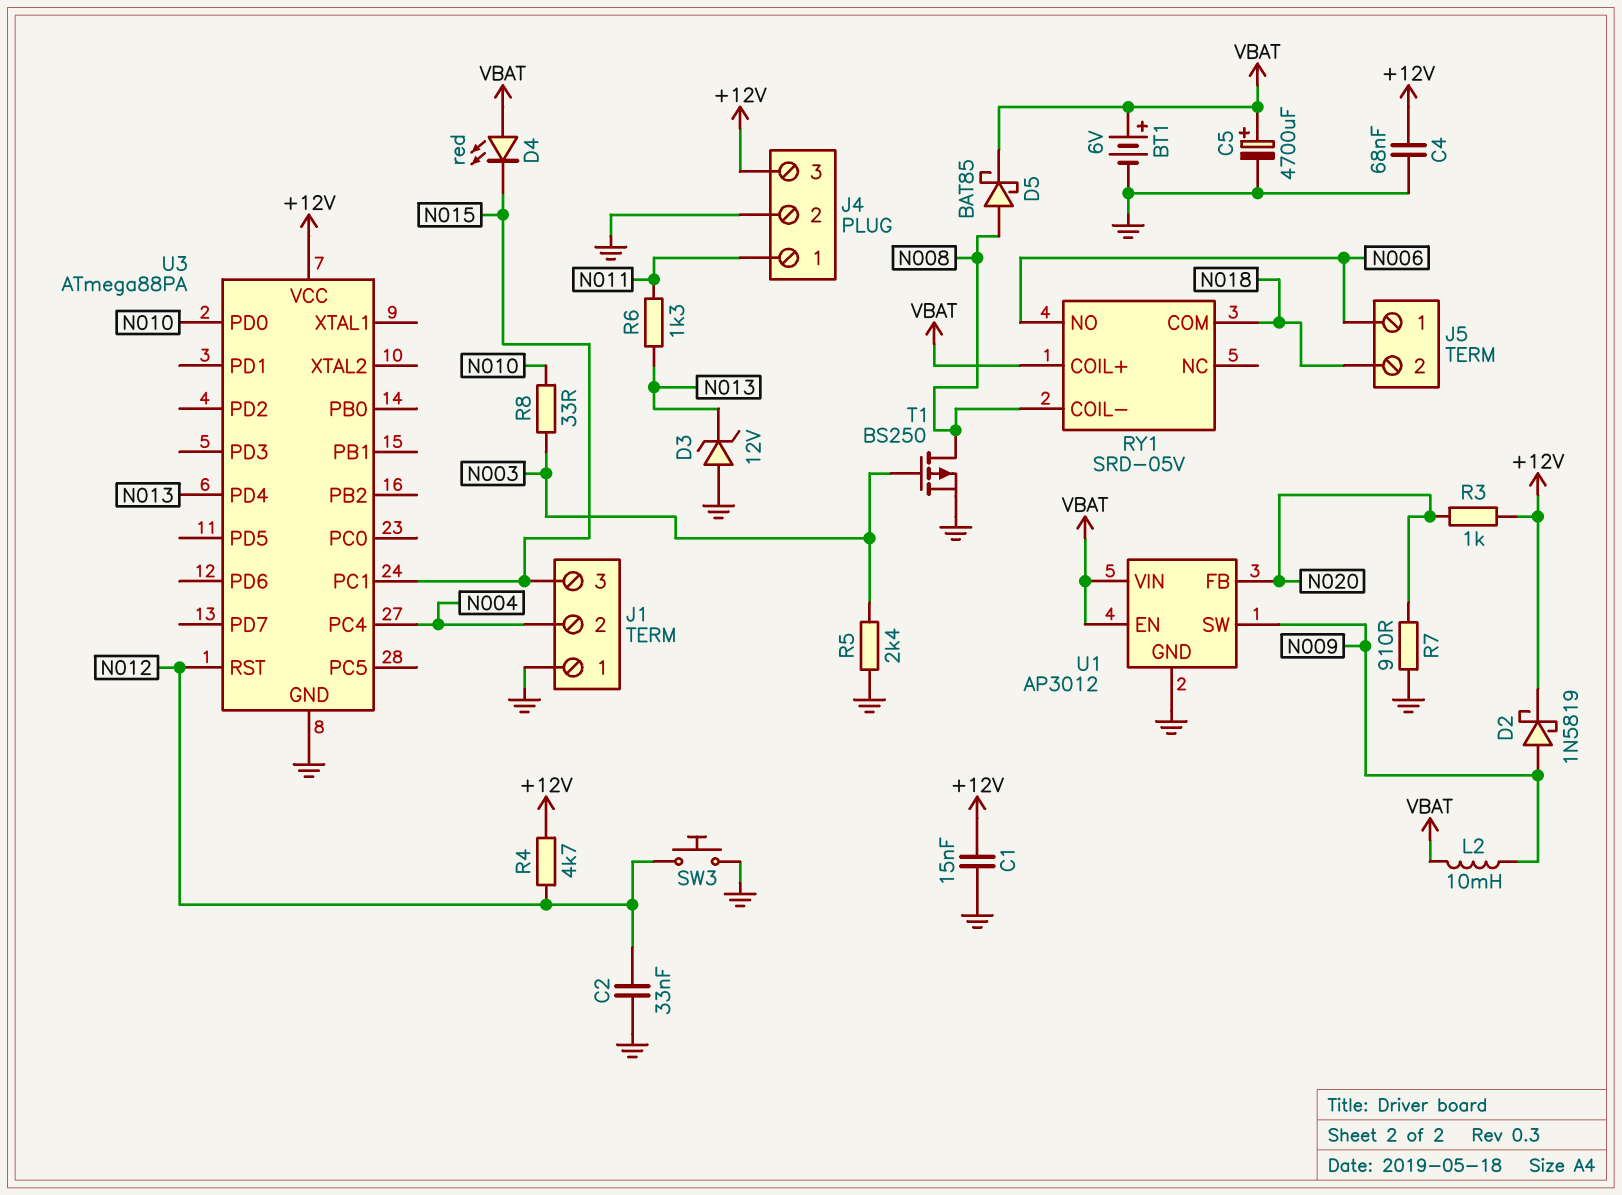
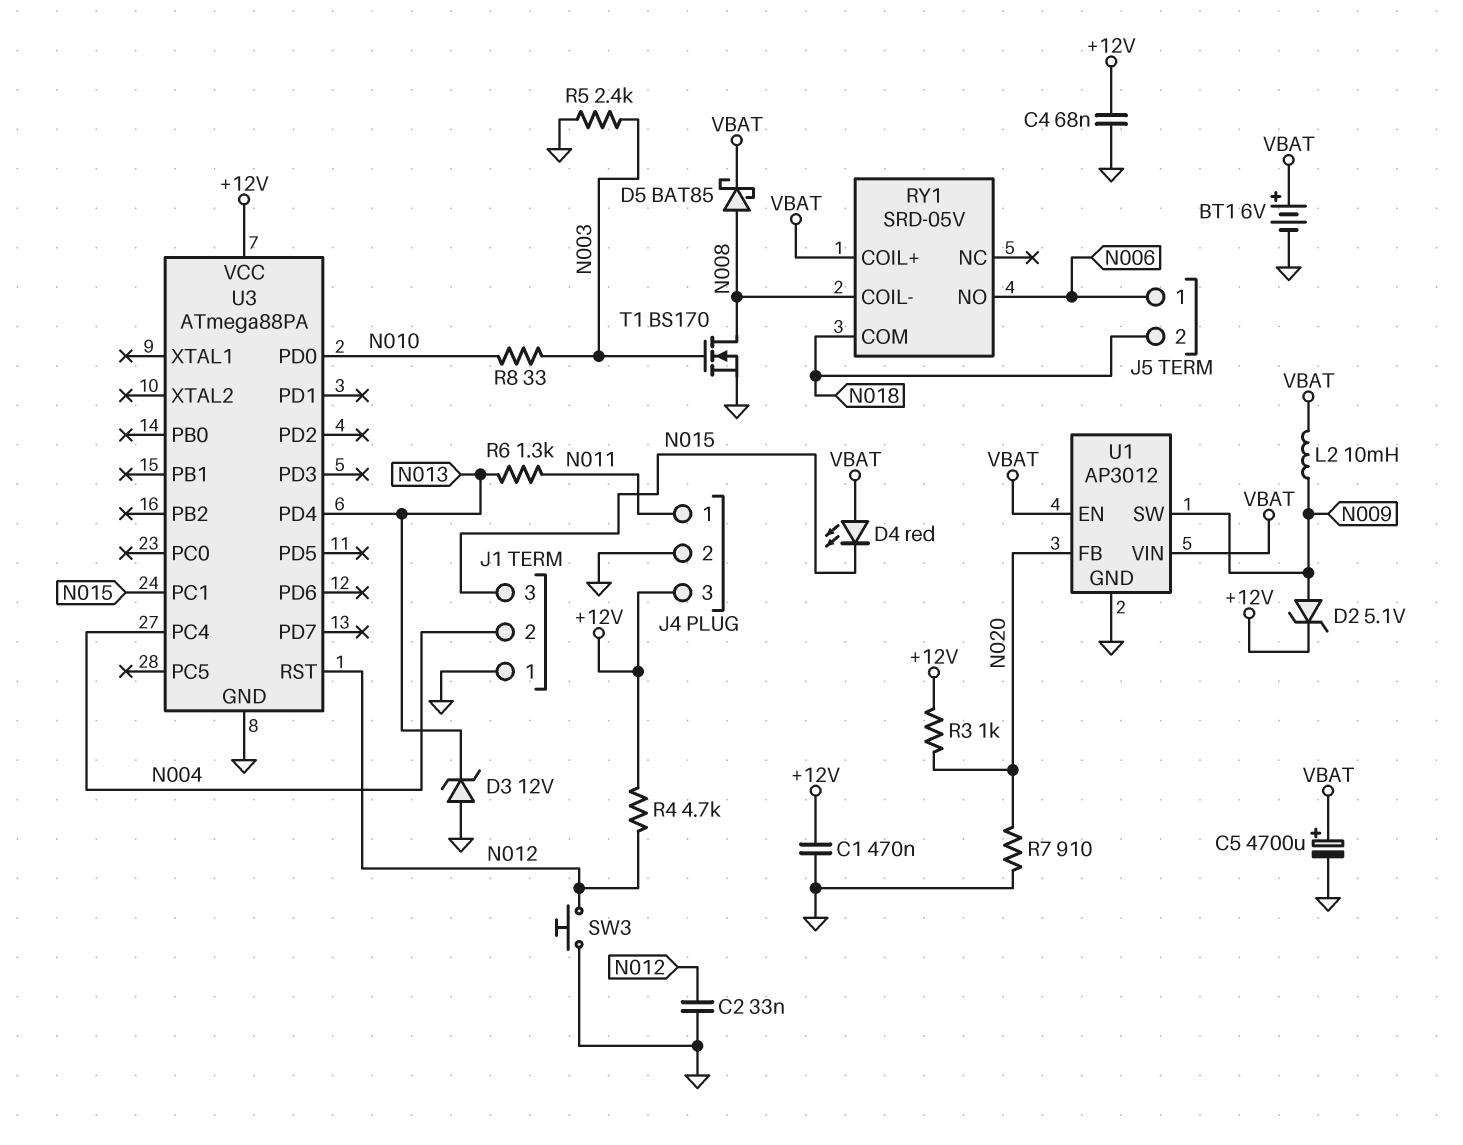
C1: 15nF (+12V, GND) -> 470nF (+12V, GND)
D2: schottky 1N5819 (A N009, K +12V) -> zener 5.1V (A N009, K +12V)
T1: PMOS BS250 (G N003, D N008, S GND) -> NMOS BS170 (G N003, D N008, S GND)

